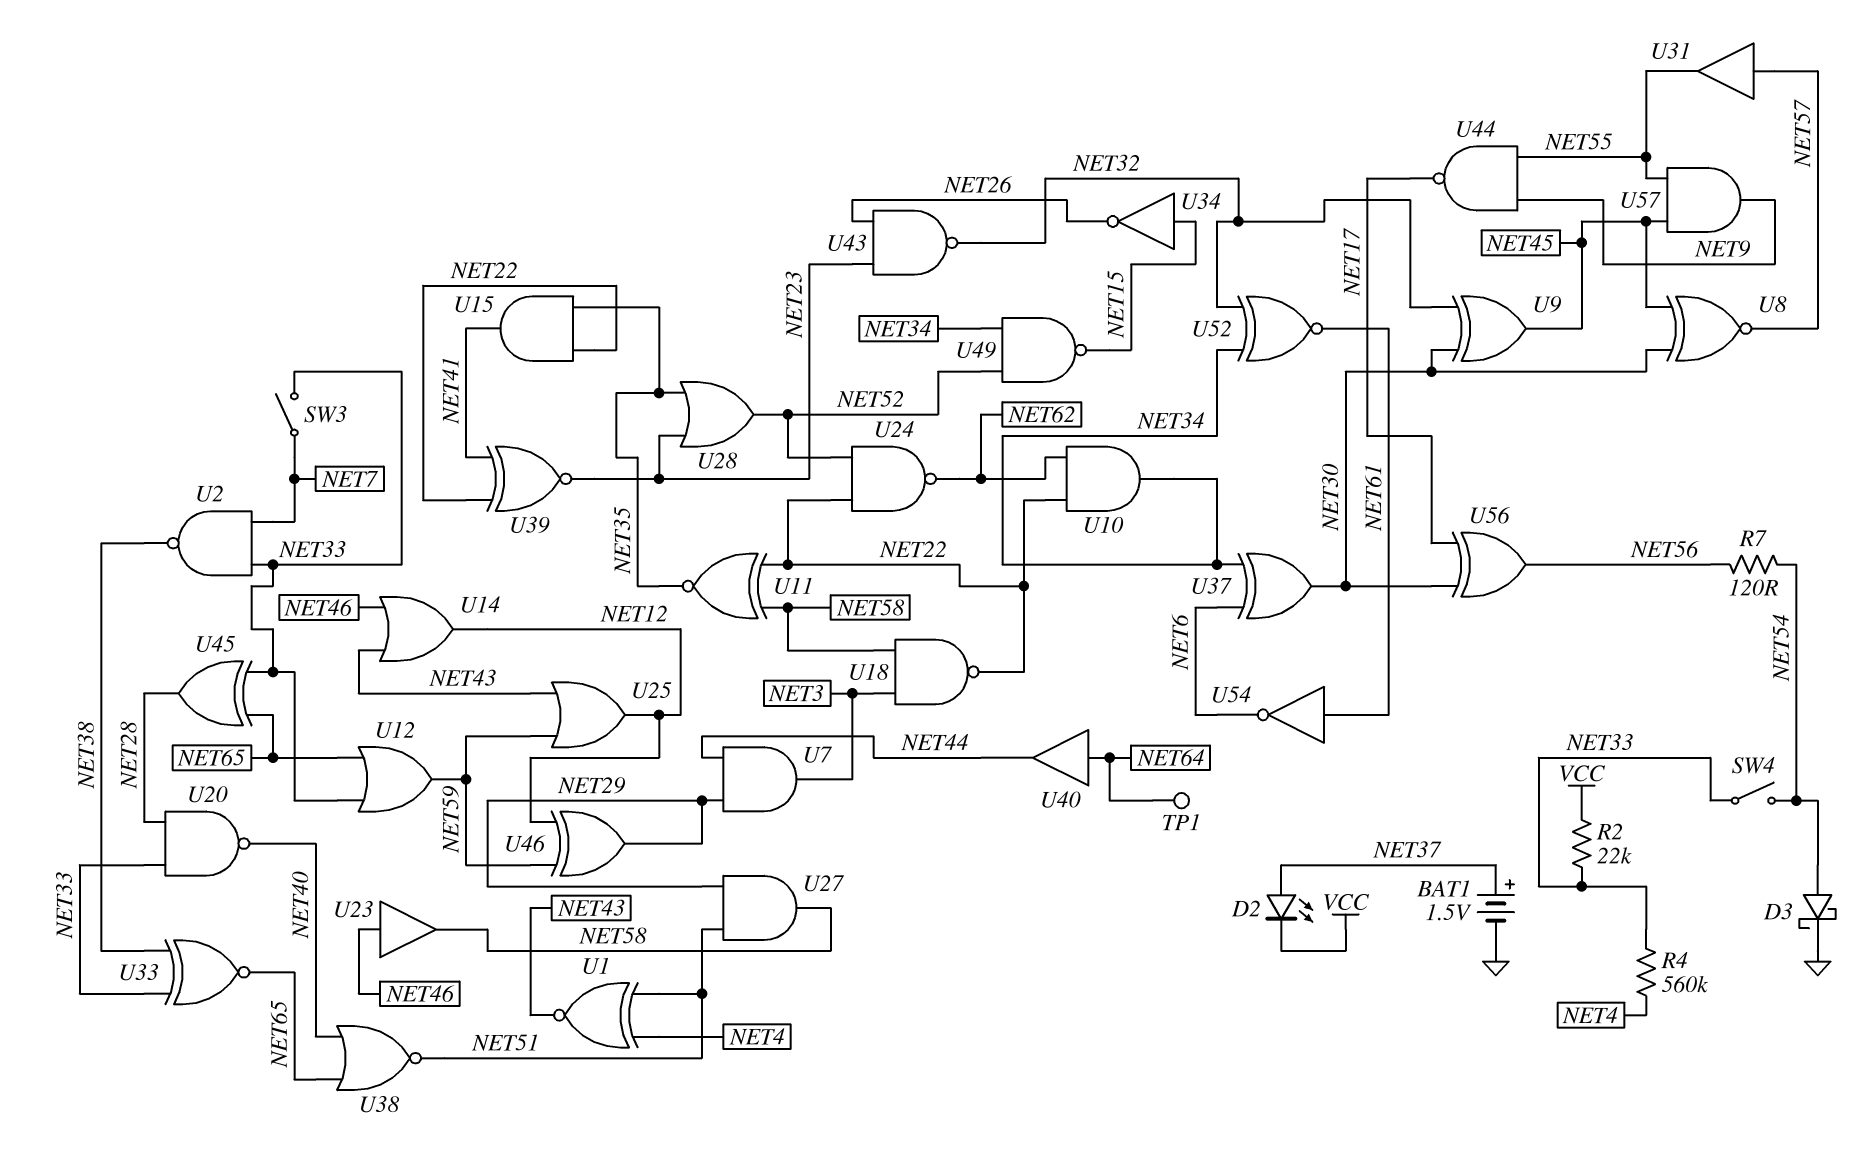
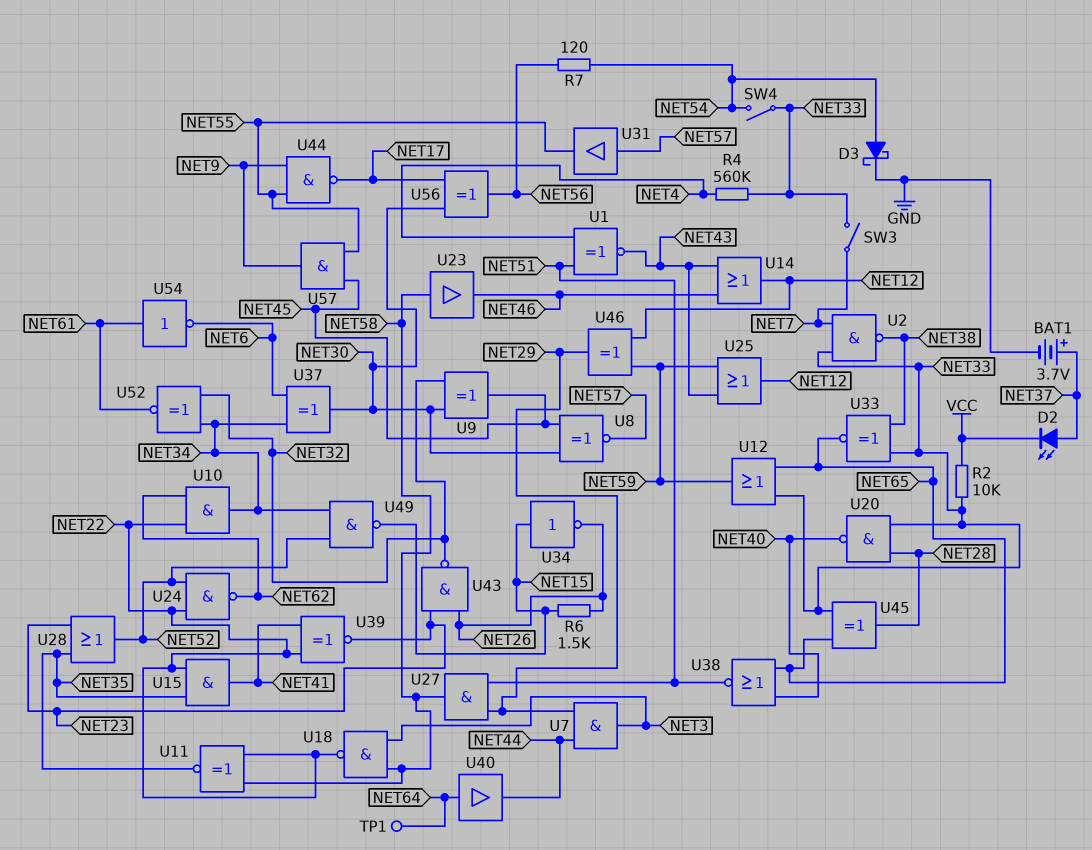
BAT1: 1.5V (plus NET37, minus GND) -> 3.7V (plus NET37, minus GND)
R2: 22k (NET33, VCC) -> 10k (NET33, VCC)
R6: none -> 1.5k (NET15, NET26)
U23: buffer (in NET46, out NET58) -> buffer (in NET58, out NET46)

